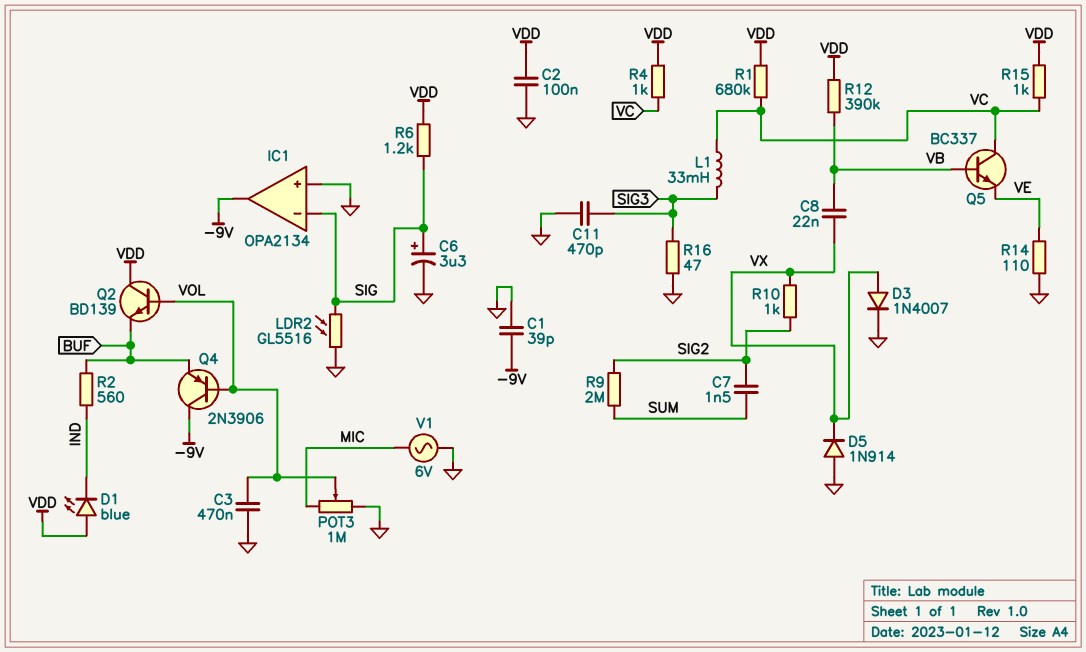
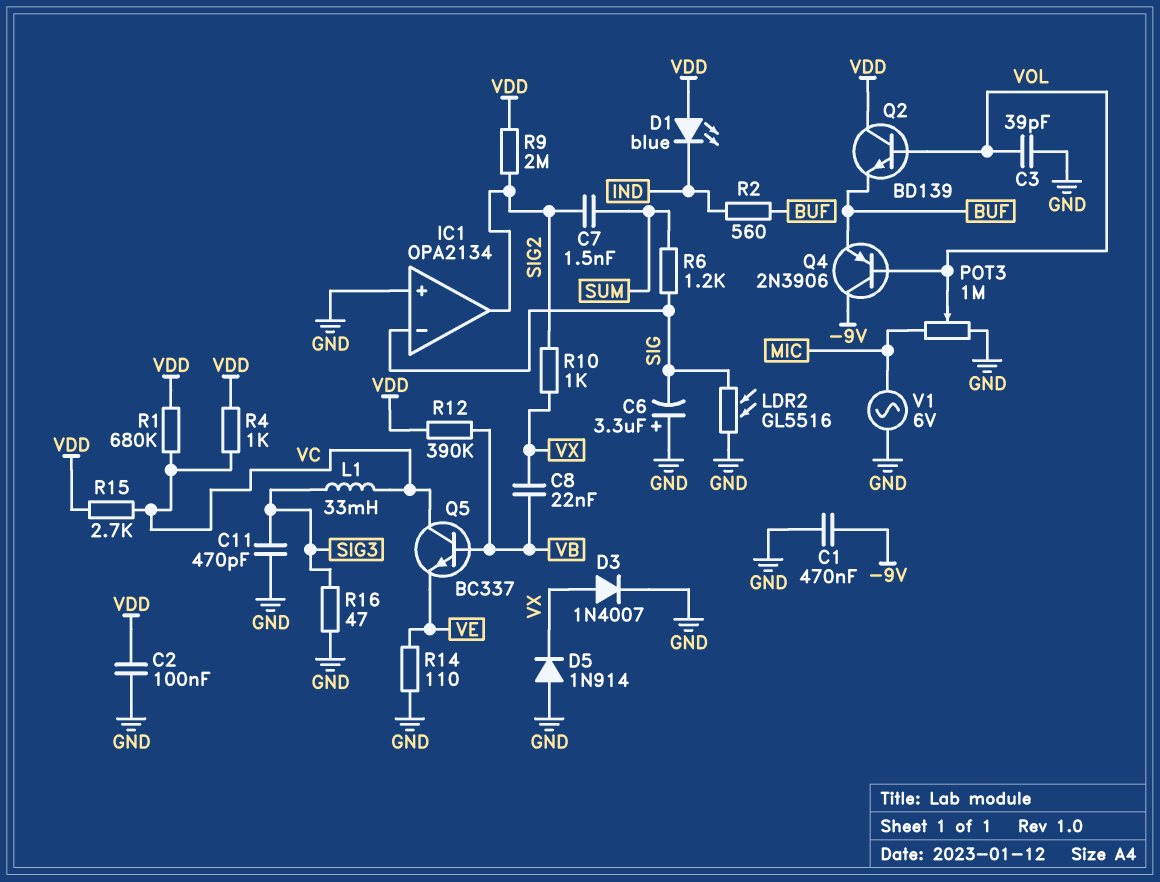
C1: 39pF (-9V, GND) -> 470nF (-9V, GND)
C3: 470nF (GND, VOL) -> 39pF (GND, VOL)
C6: 3.3uF (plus SIG, minus GND) -> 3.3uF (plus GND, minus SIG)
IC1 pin out: -9V -> SIG2
R6: 1.2k (SIG, VDD) -> 1.2k (SIG, SUM)
R9: 2M (SIG2, SUM) -> 2M (SIG2, VDD)
R15: 1k (VC, VDD) -> 2.7k (VC, VDD)

